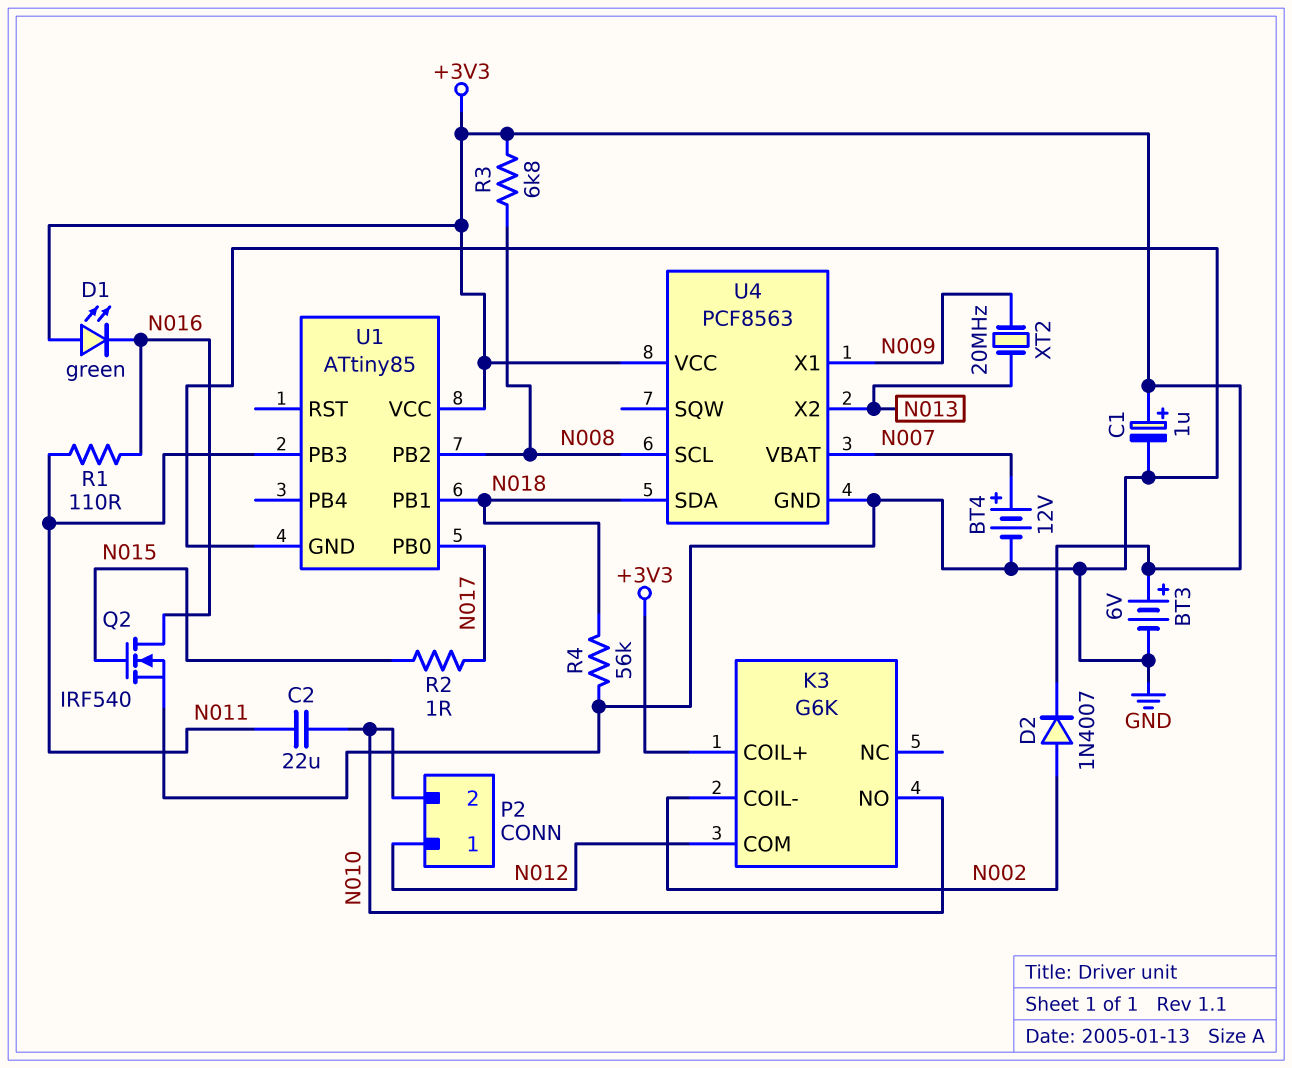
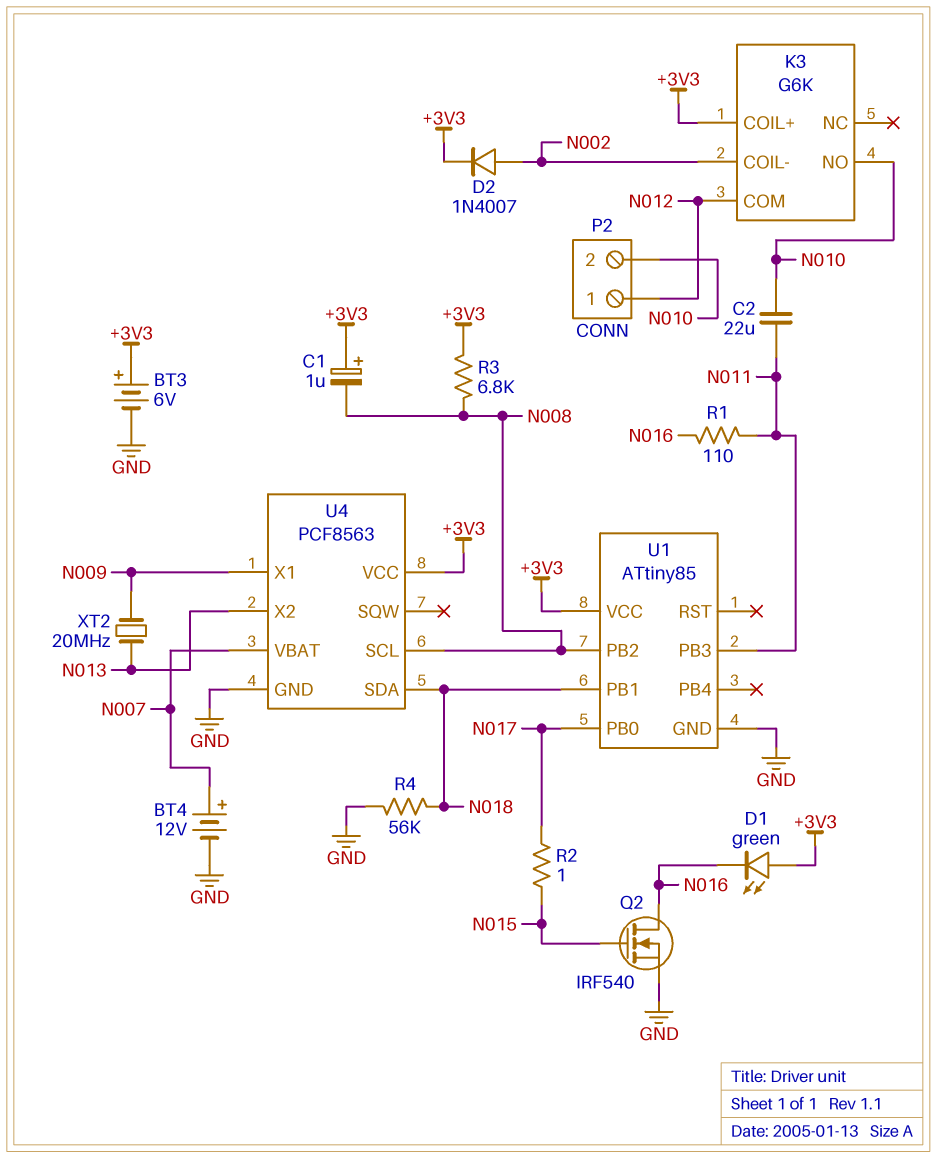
C1: 1uF (plus +3V3, minus GND) -> 1uF (plus +3V3, minus N008)

